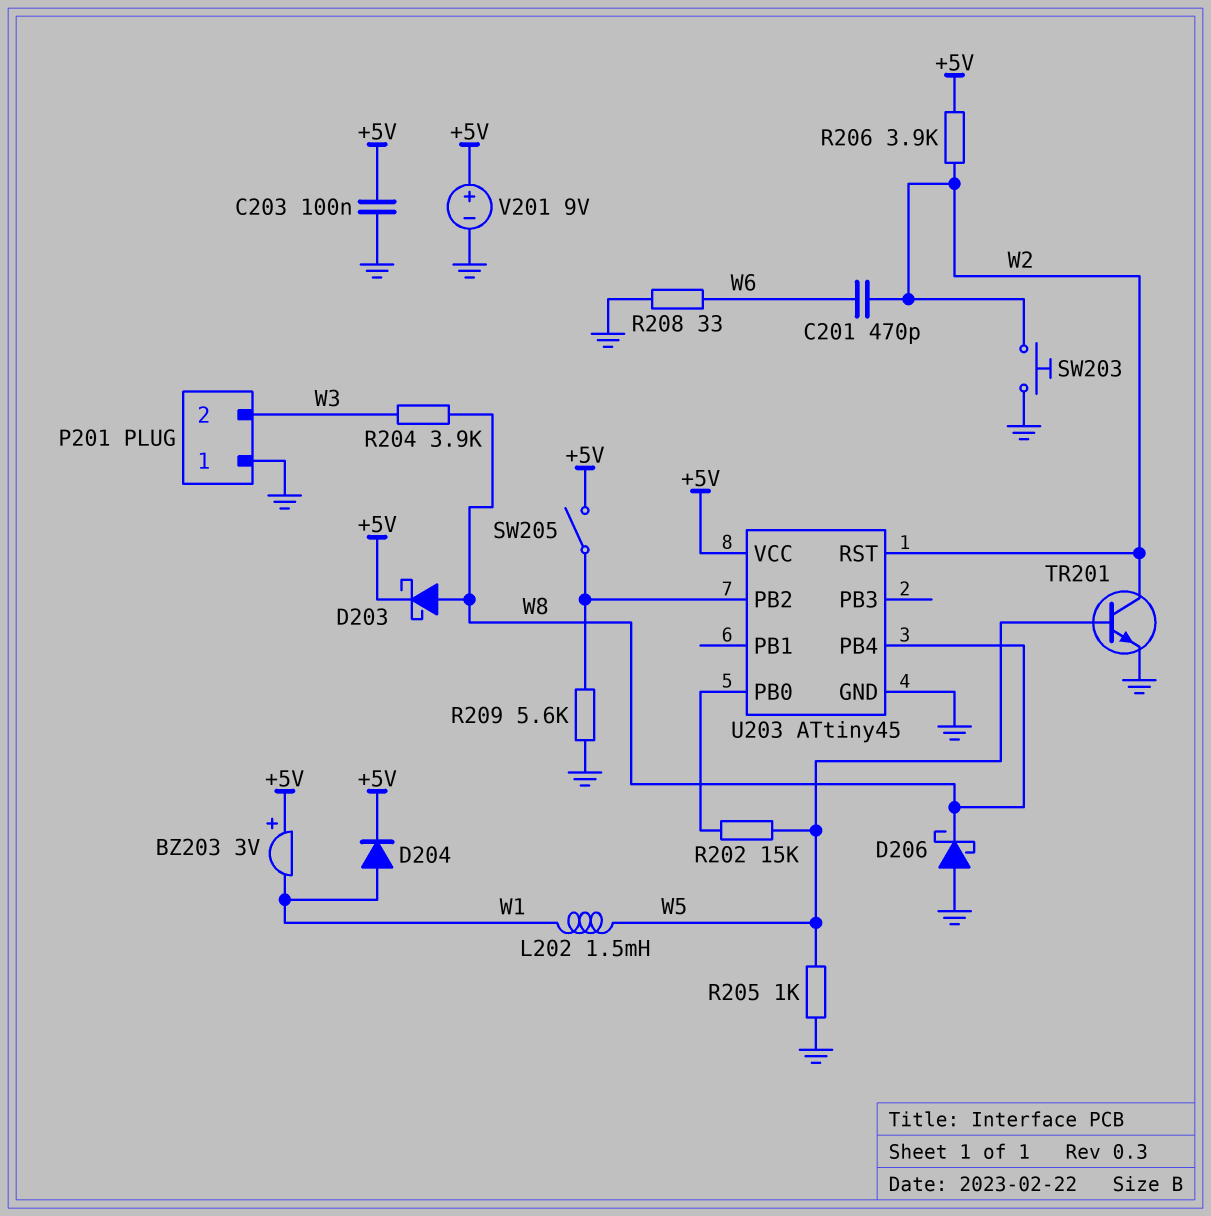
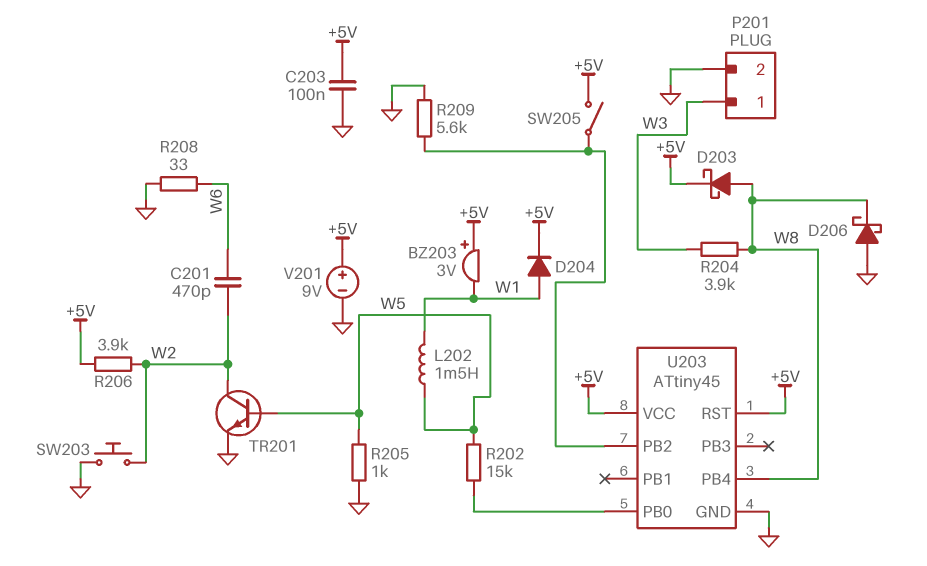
P201 pin 1: GND -> W3
P201 pin 2: W3 -> GND
U203 pin RST: W2 -> +5V

